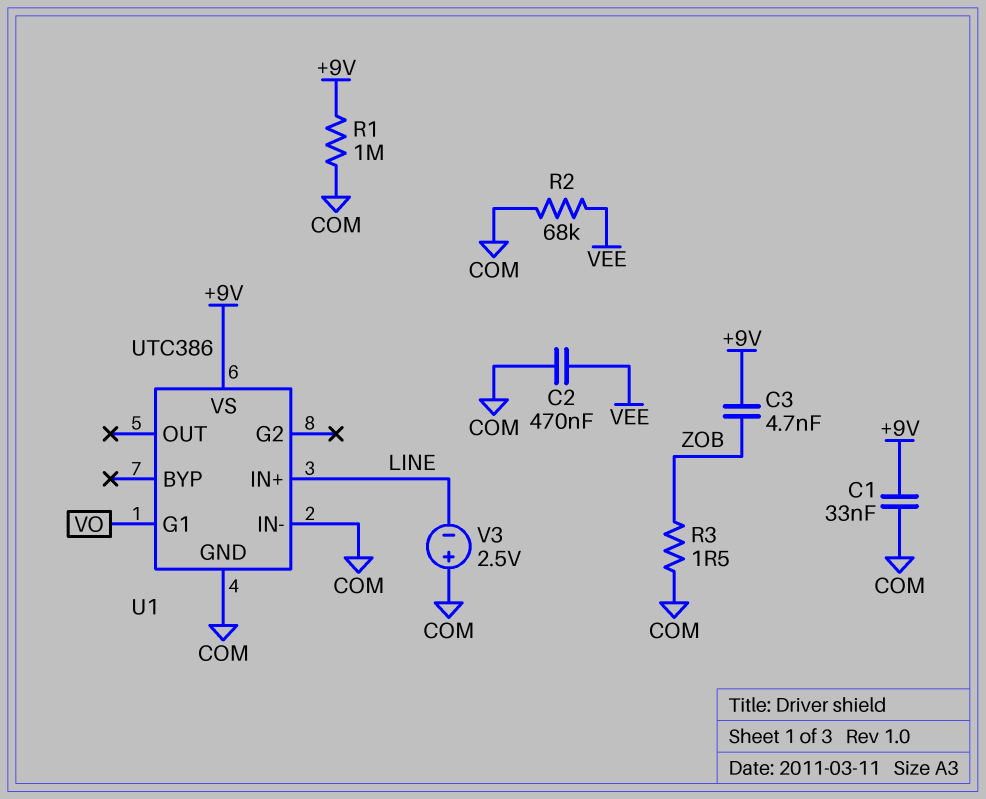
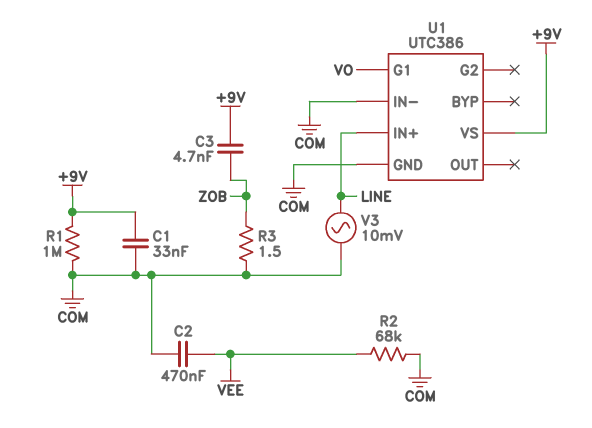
V3: 2.5V (plus COM, minus LINE) -> AC 10mV (COM, LINE)

